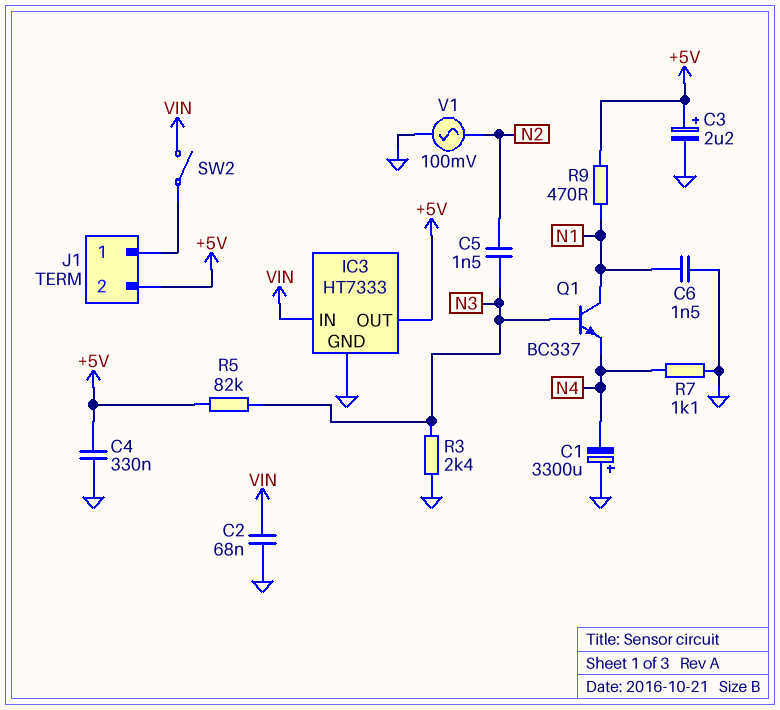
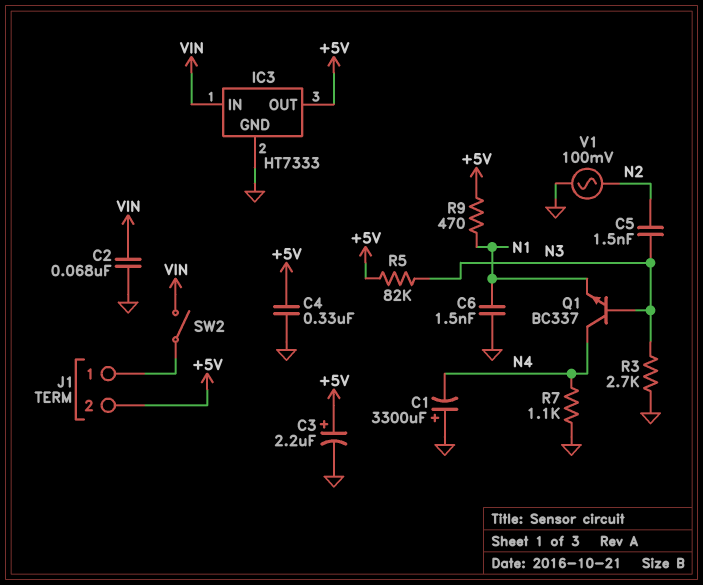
Q1: NPN BC337 (B N3, C N1, E N4) -> NPN BC337 (B N3, C N4, E N1)
R3: 2.4k (GND, N3) -> 2.7k (GND, N3)

